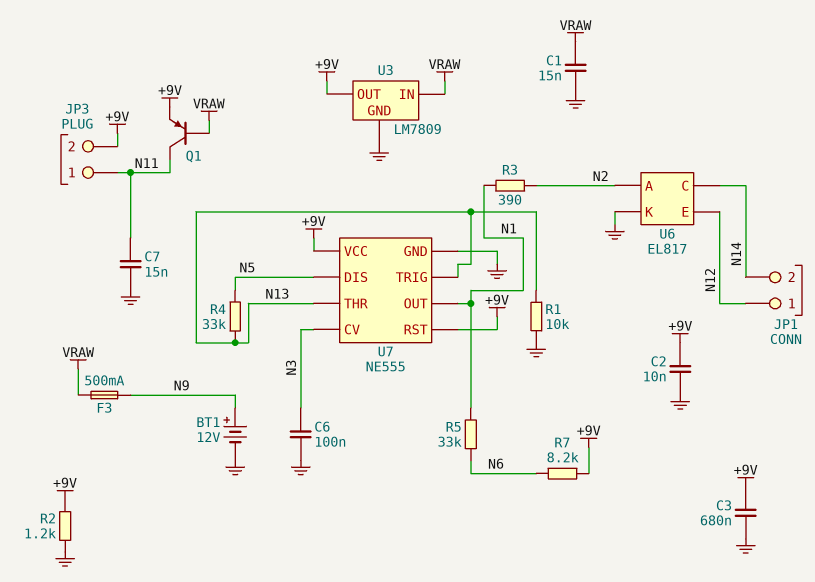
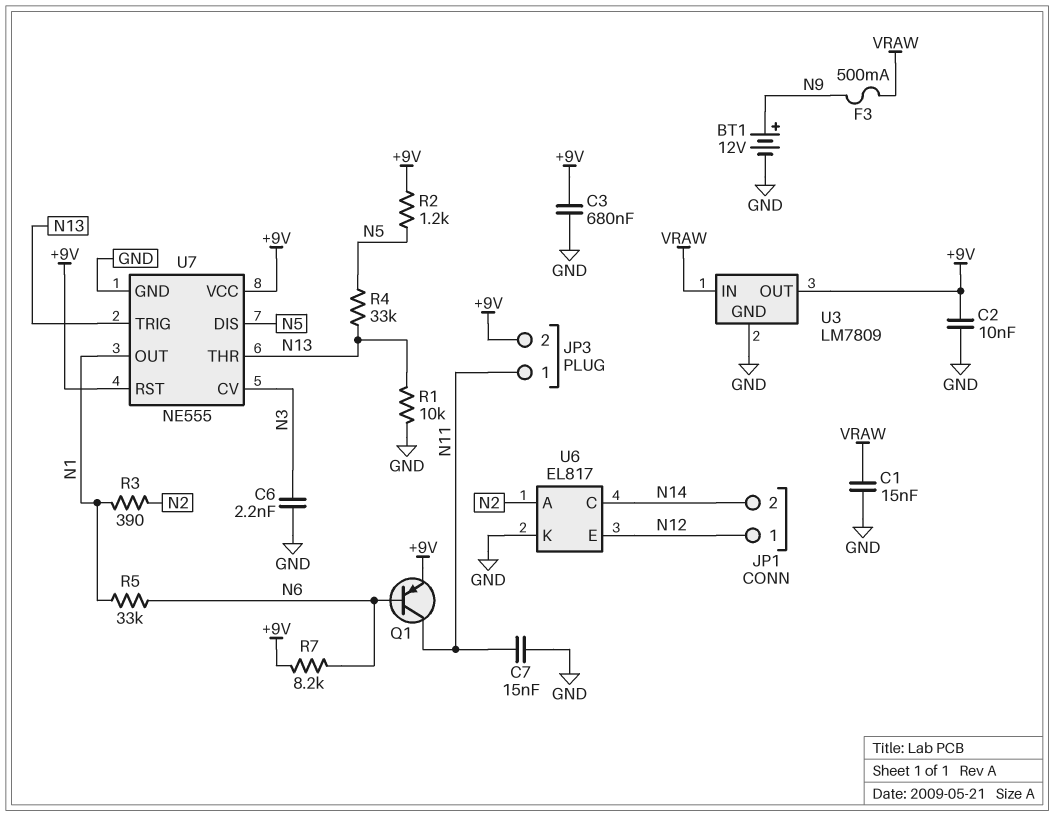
C6: 100nF (GND, N3) -> 2.2nF (GND, N3)
Q1: PNP (B VRAW, C N11, E +9V) -> PNP (B N6, C N11, E +9V)
R2: 1.2k (+9V, GND) -> 1.2k (+9V, N5)

